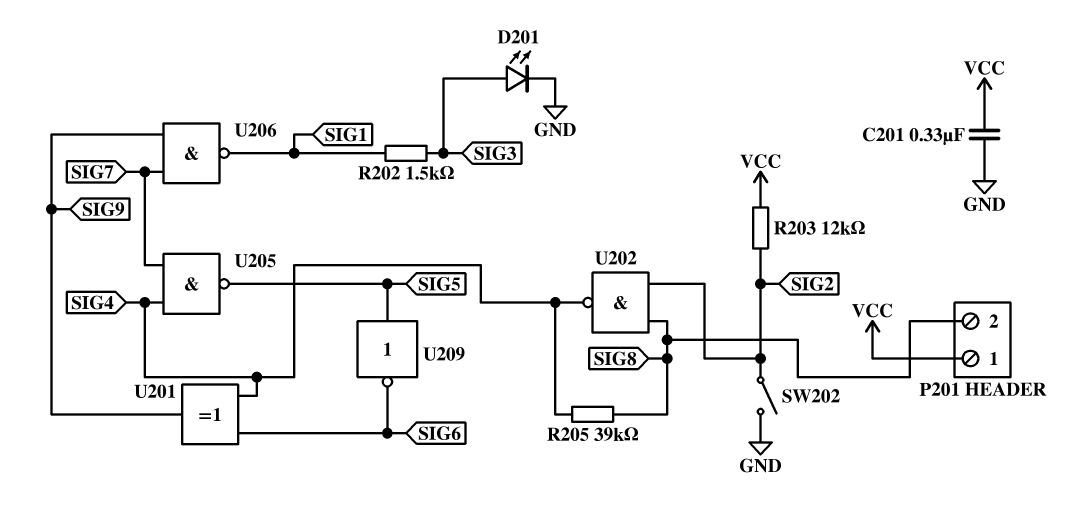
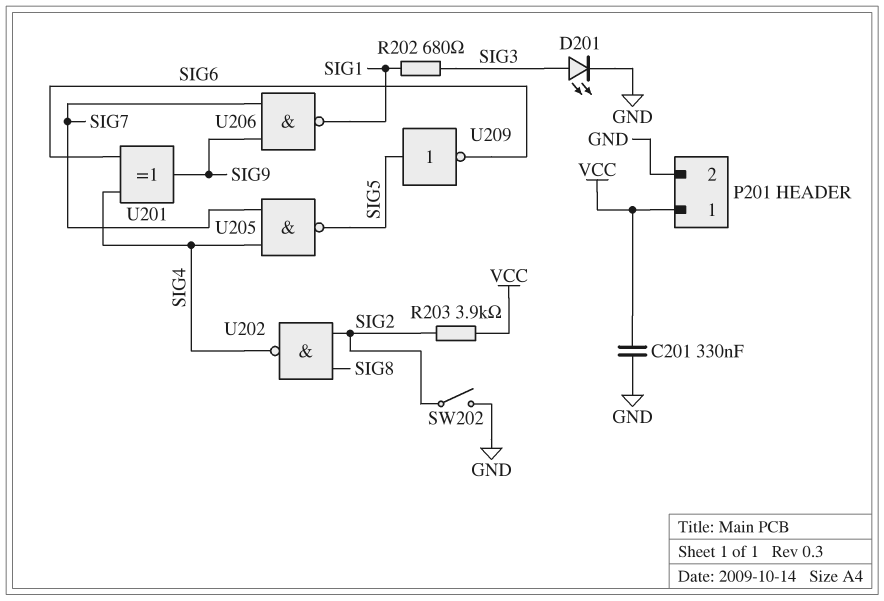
P201 pin 2: SIG8 -> GND
R202: 1.5k (SIG1, SIG3) -> 680 (SIG1, SIG3)
R203: 12k (SIG2, VCC) -> 3.9k (SIG2, VCC)
R205: 39k (SIG4, SIG8) -> none

